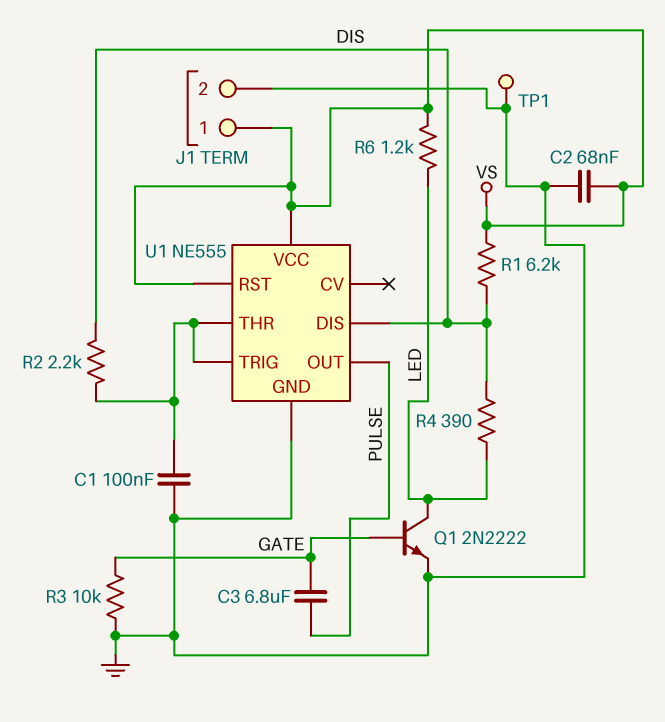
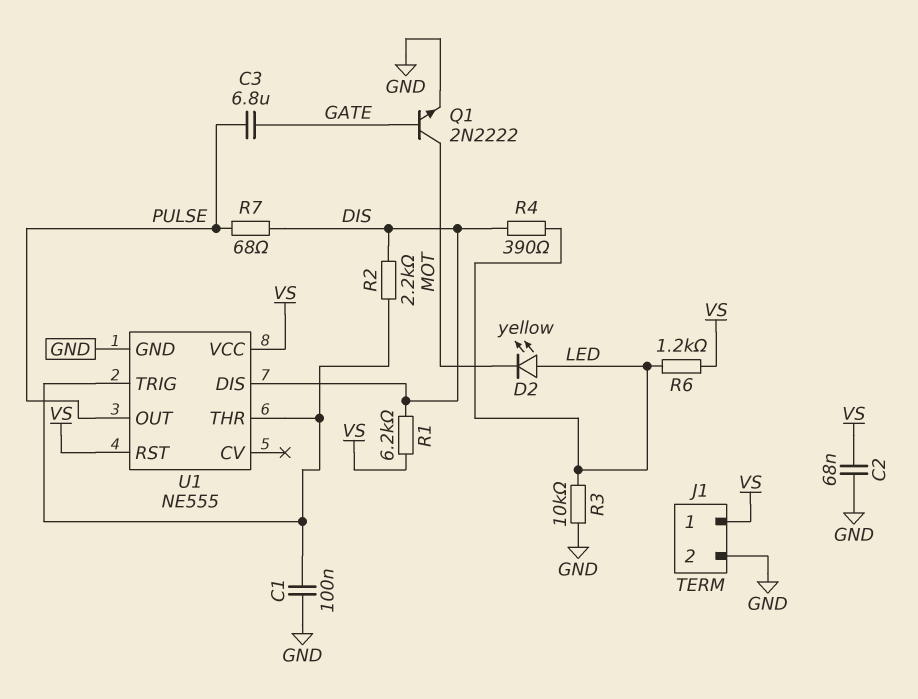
D2: none -> LED yellow (A LED, K MOT)
Q1: NPN 2N2222 (B GATE, C LED, E GND) -> NPN 2N2222 (B GATE, C MOT, E GND)
R3: 10k (GATE, GND) -> 10k (GND, LED)
R7: none -> 68 (DIS, PULSE)
TP1: test point (GND) -> none

